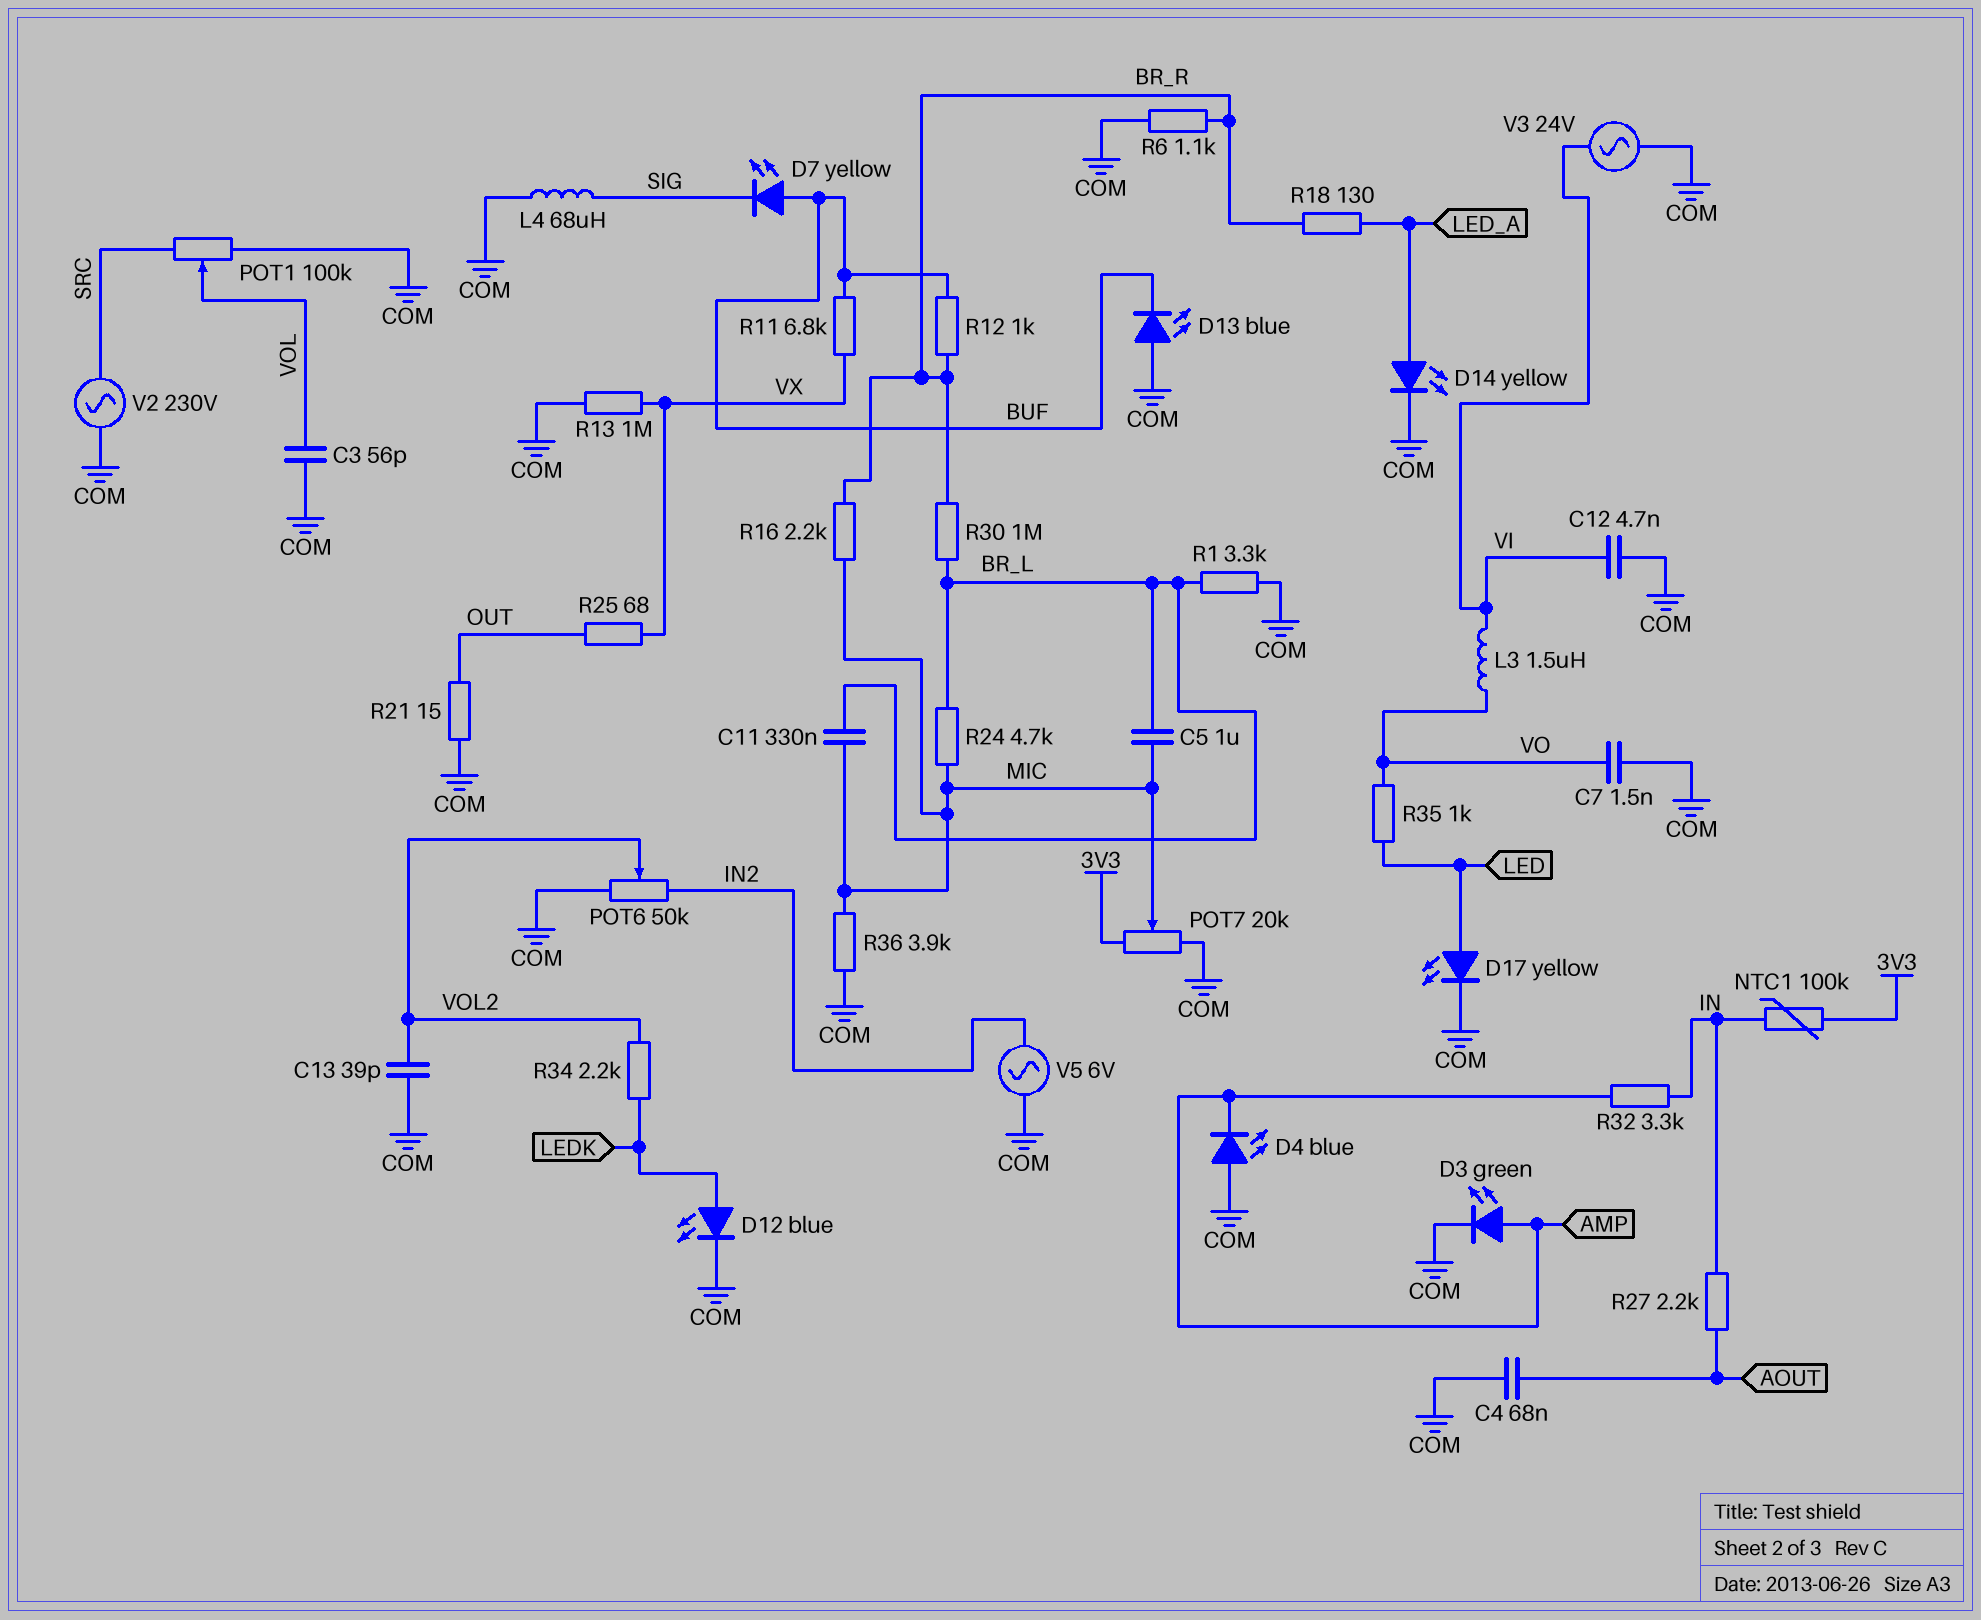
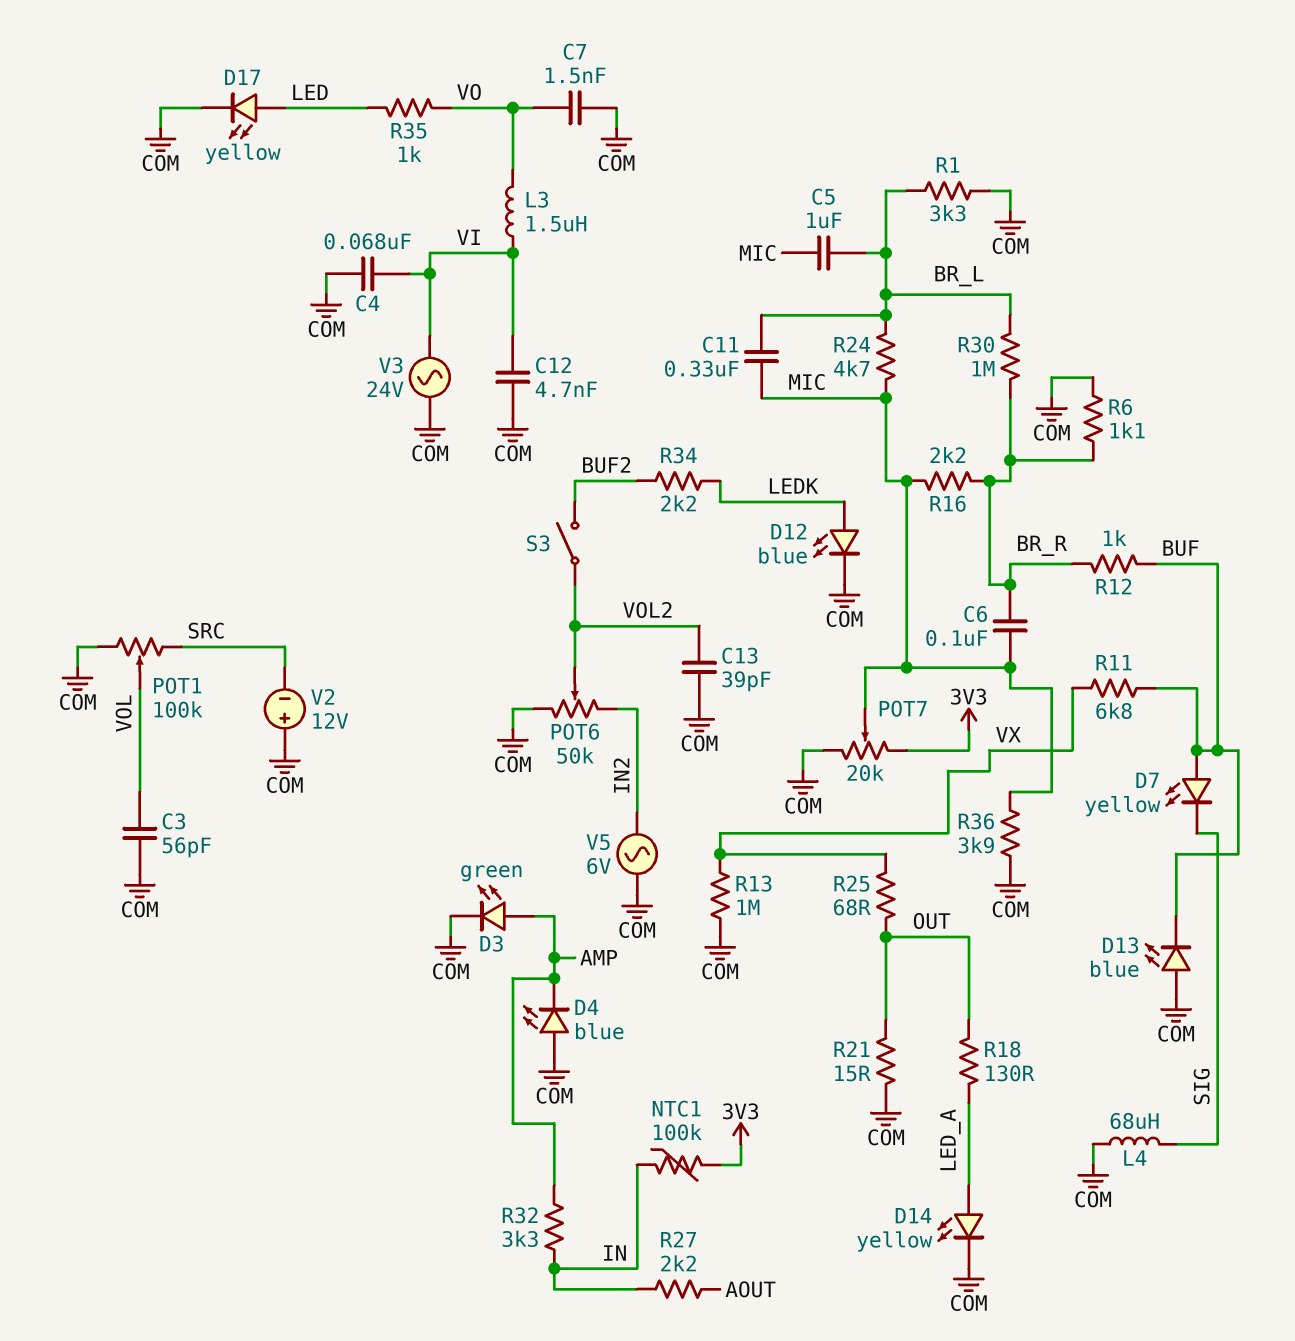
C4: 68nF (AOUT, COM) -> 68nF (COM, VI)
C6: none -> 100nF (BR_R, MIC)
R18: 130 (BR_R, LED_A) -> 130 (LED_A, OUT)
R34: 2.2k (LEDK, VOL2) -> 2.2k (BUF2, LEDK)
S3: none -> switch (BUF2, VOL2)
V2: AC 230V (COM, SRC) -> 12V (plus COM, minus SRC)

